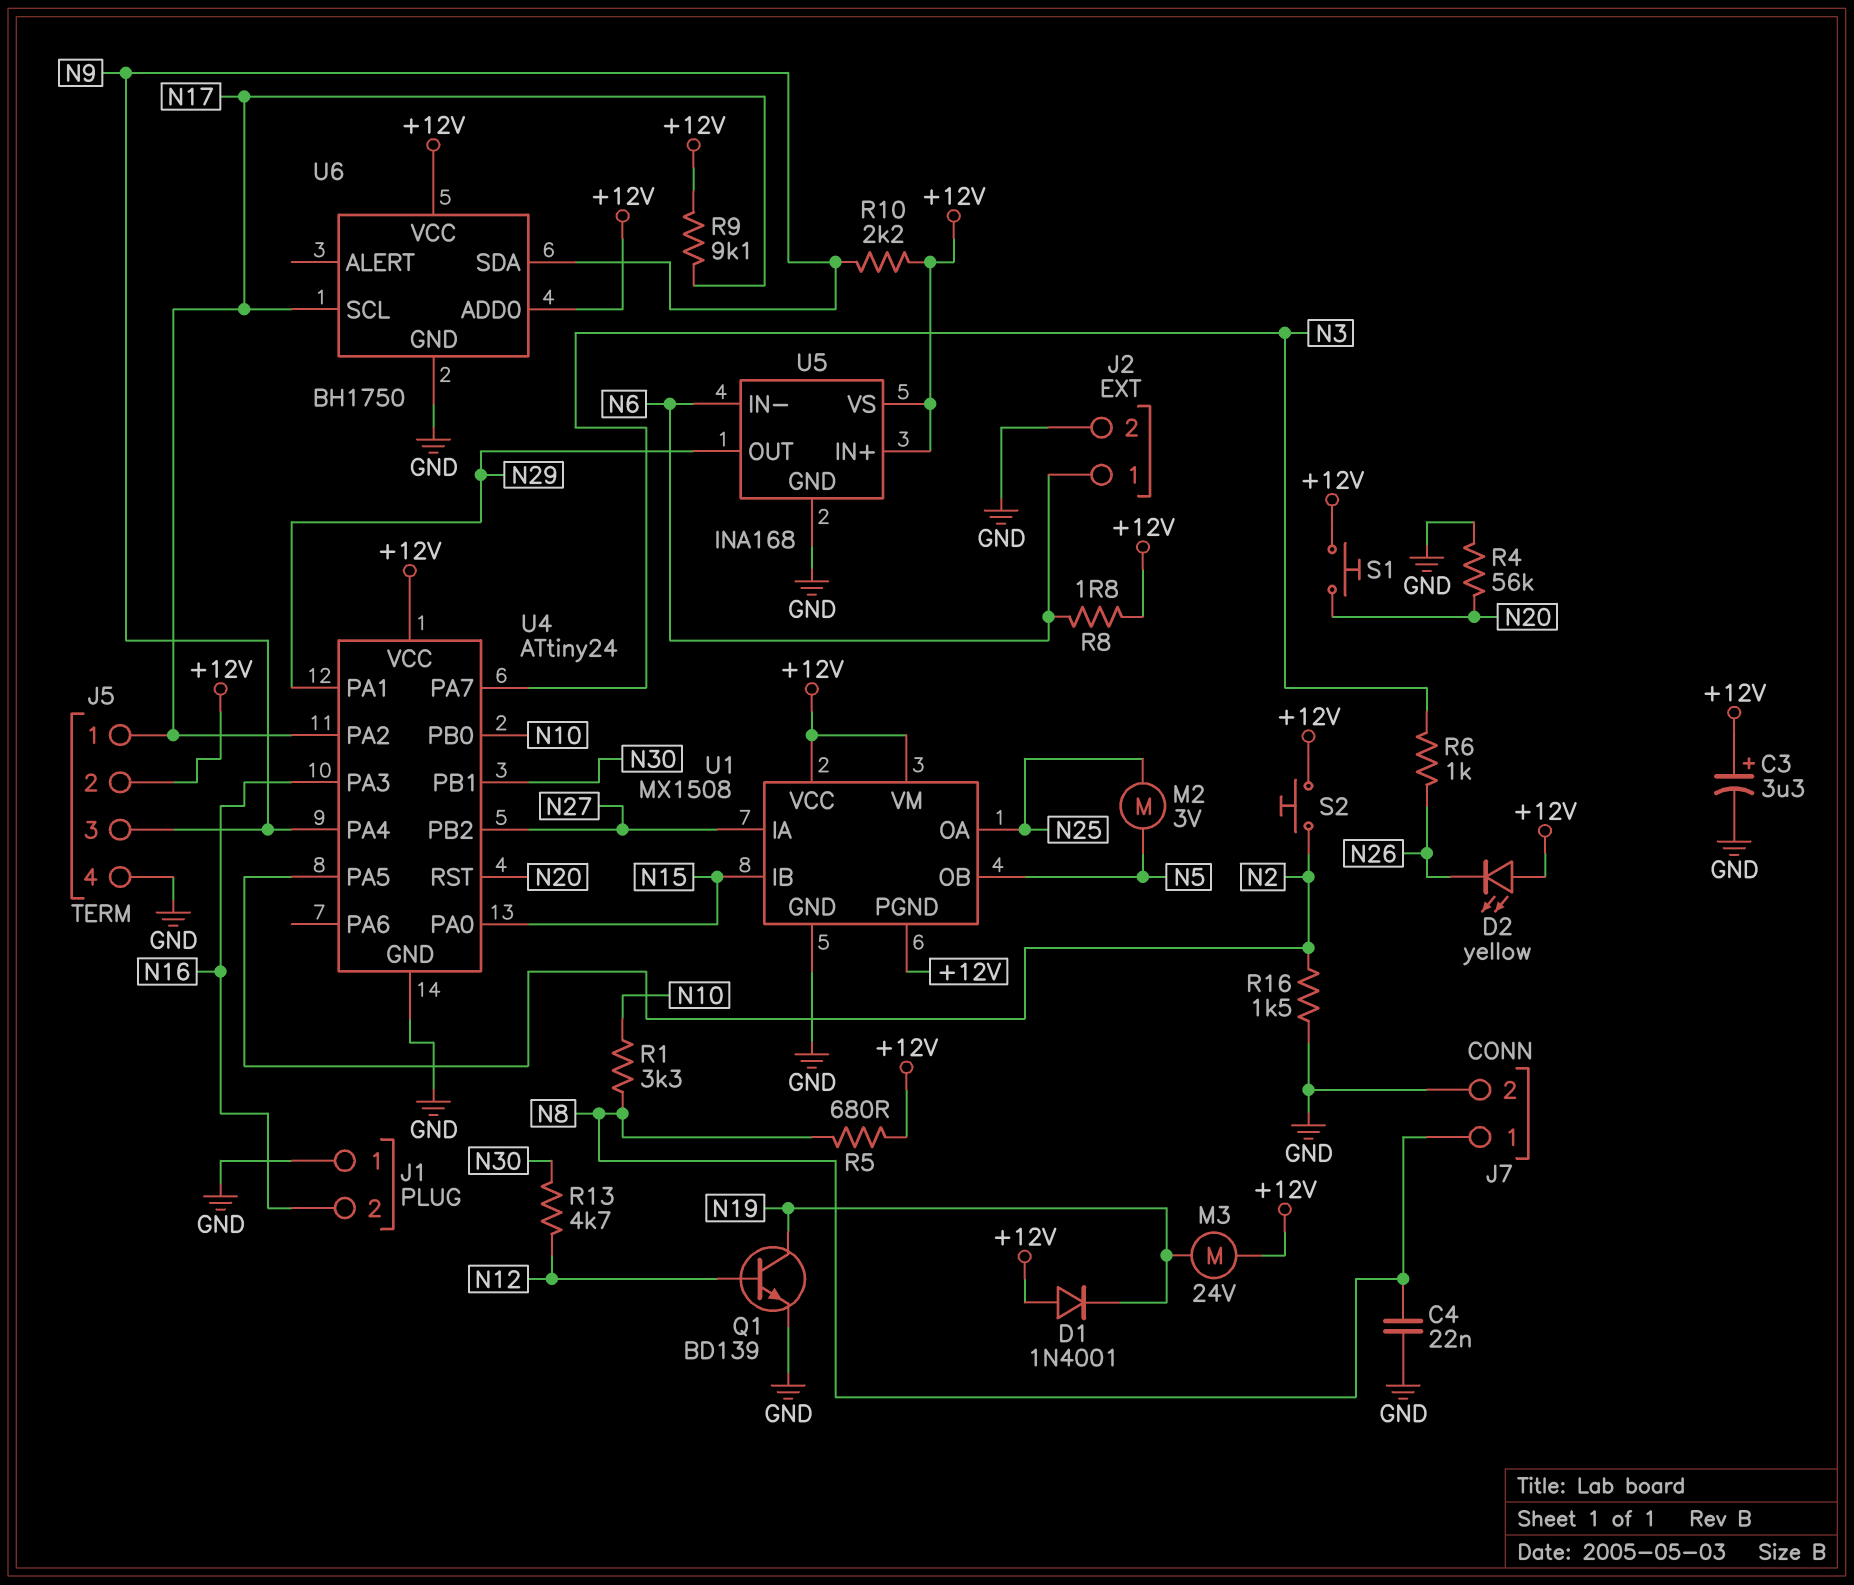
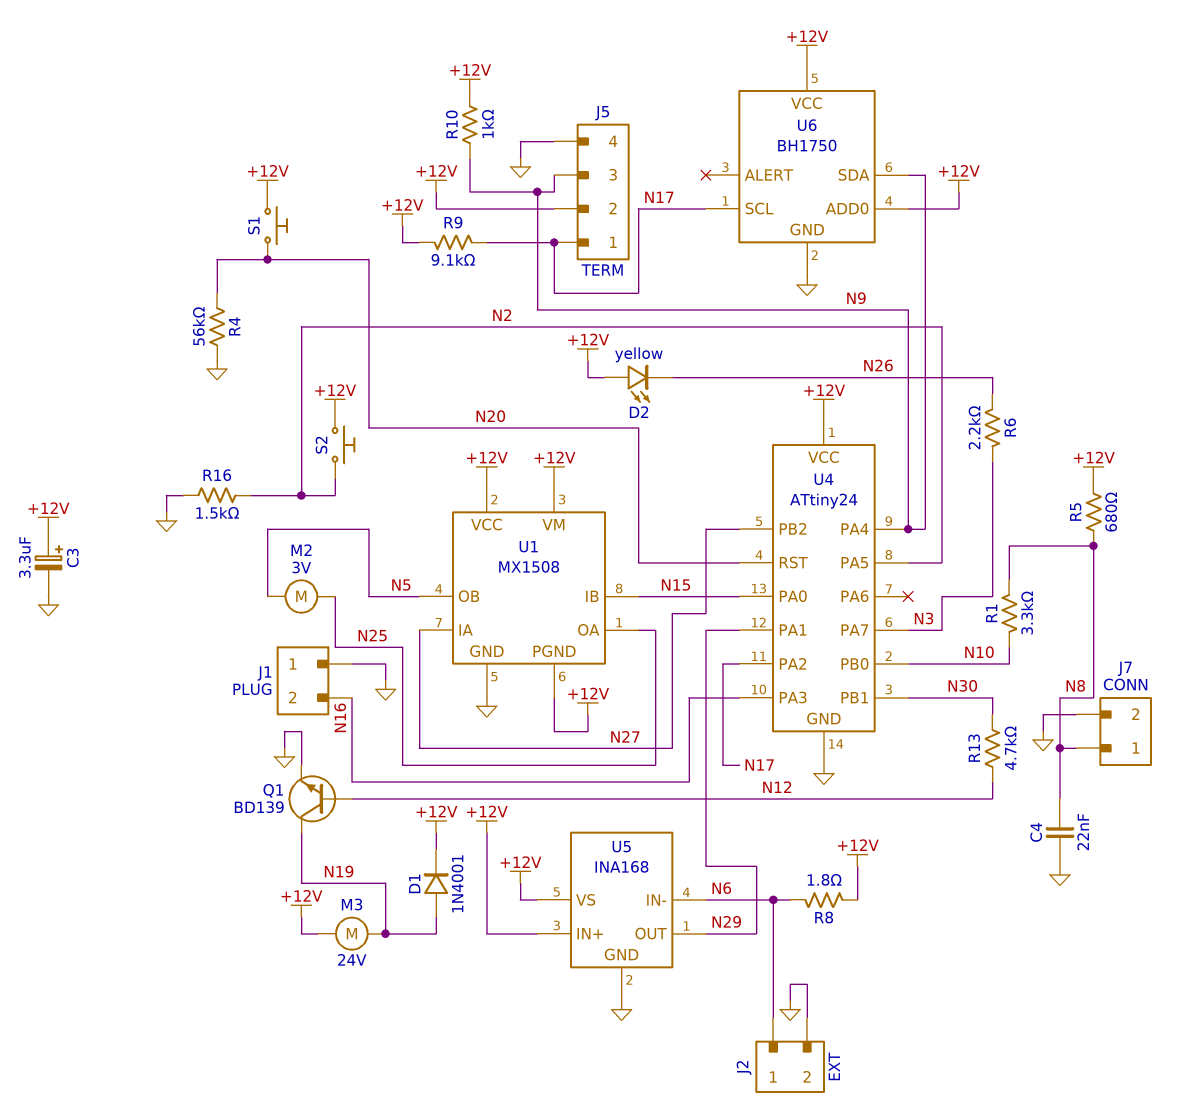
D1: diode 1N4001 (A +12V, K N19) -> diode 1N4001 (A N19, K +12V)
R6: 1k (N3, N26) -> 2.2k (N3, N26)
R10: 2.2k (+12V, N9) -> 1k (+12V, N9)

